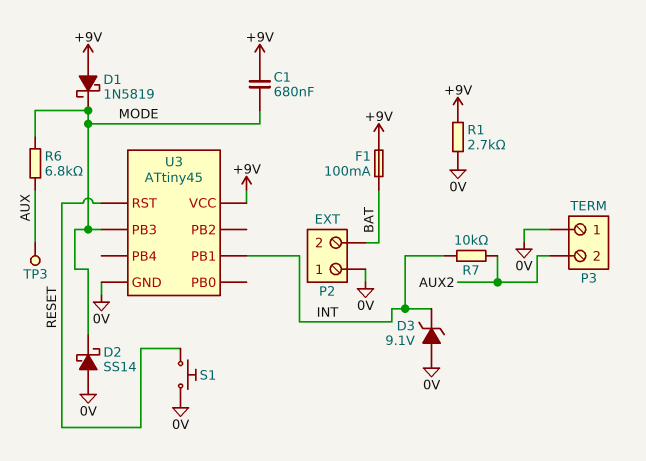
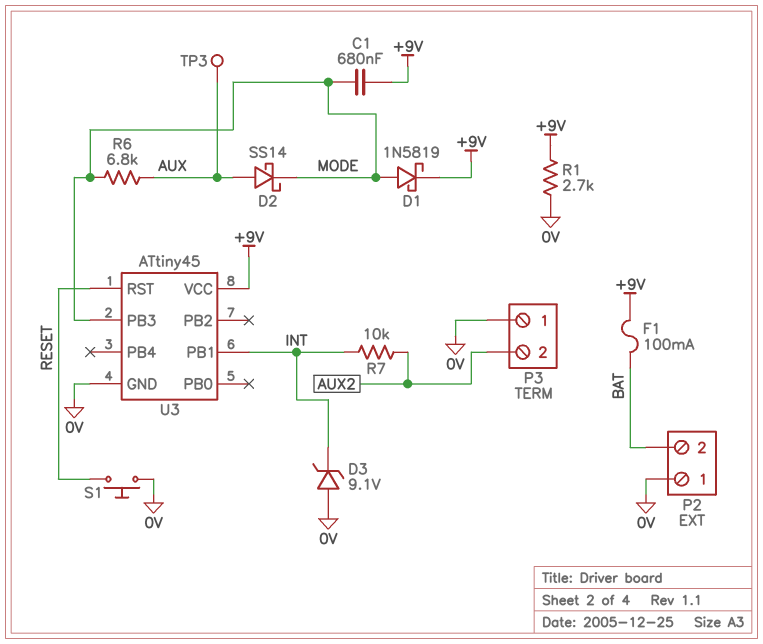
D1: schottky 1N5819 (A +9V, K MODE) -> schottky 1N5819 (A MODE, K +9V)
D2: schottky SS14 (A 0V, K MODE) -> schottky SS14 (A AUX, K MODE)

